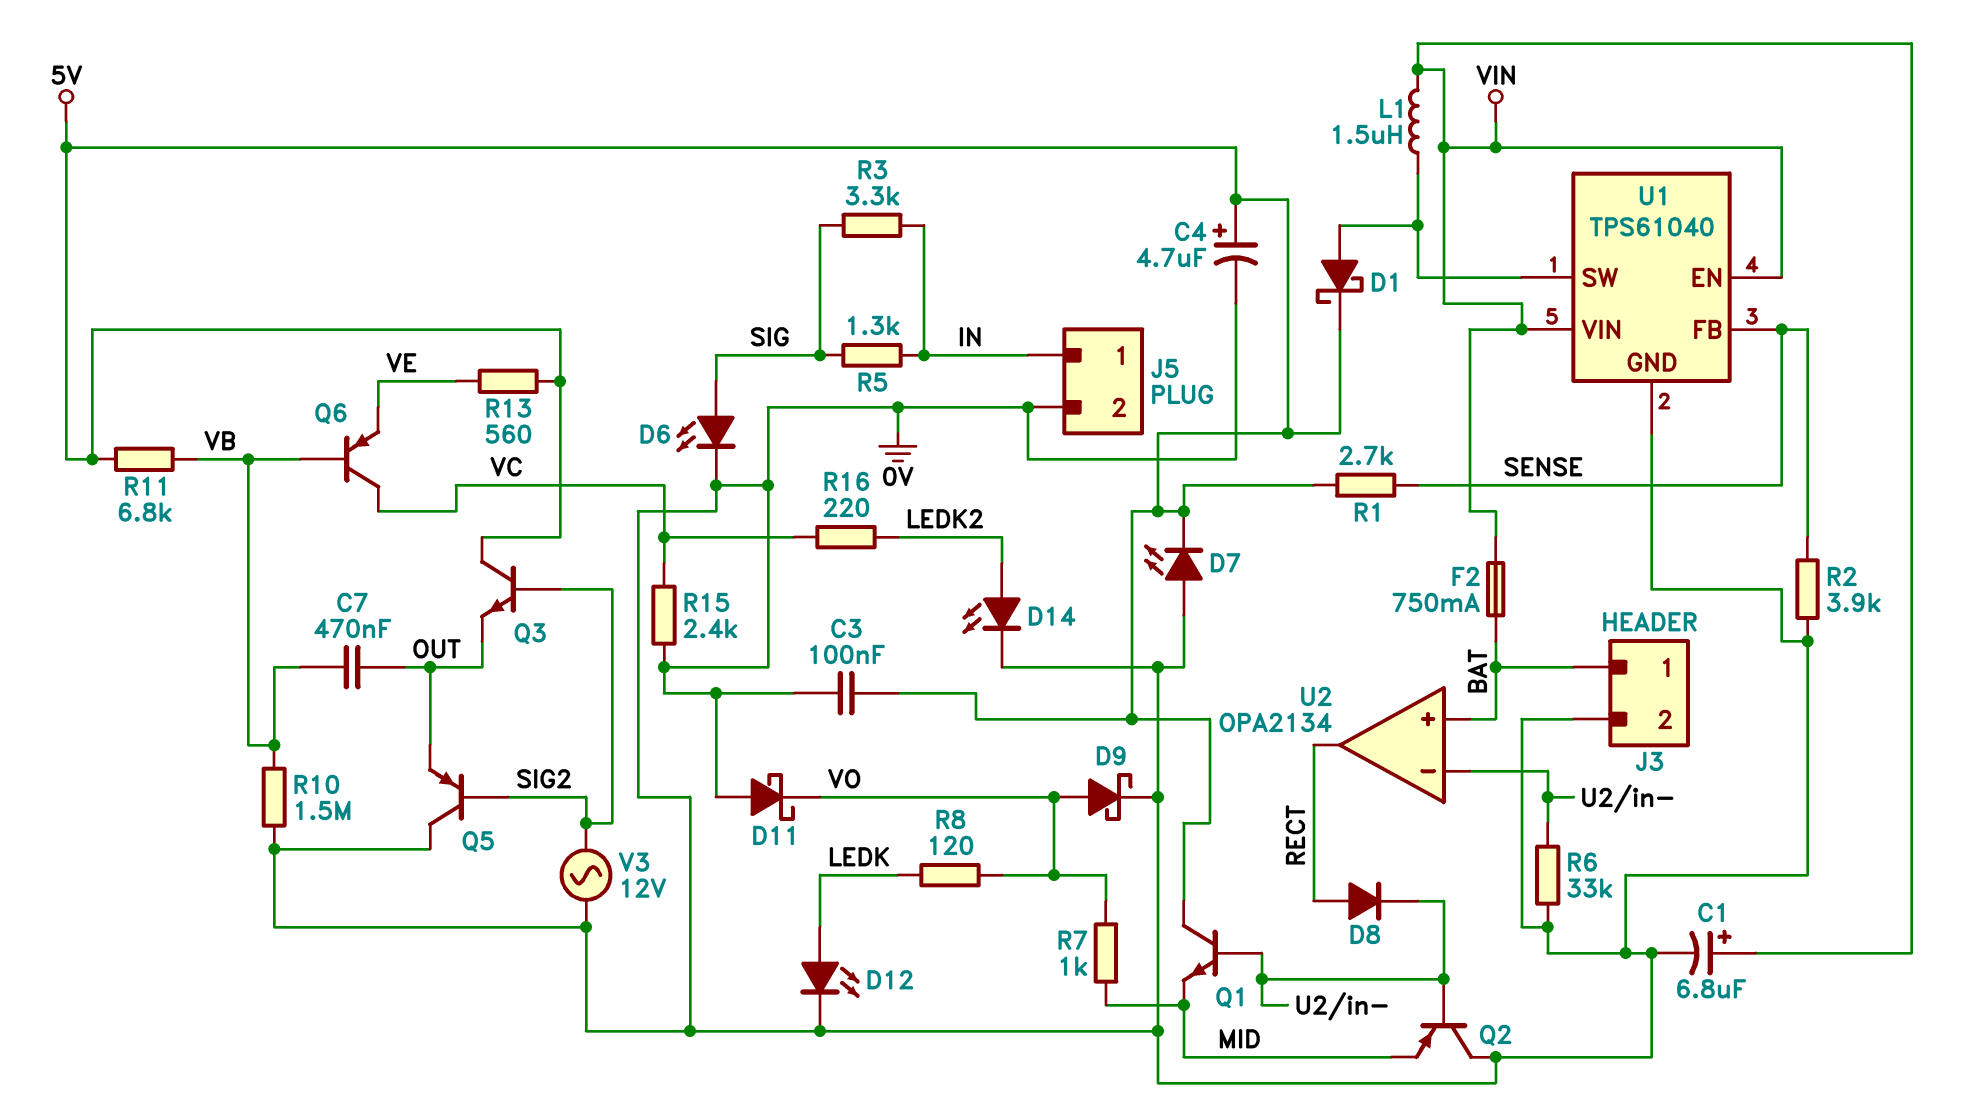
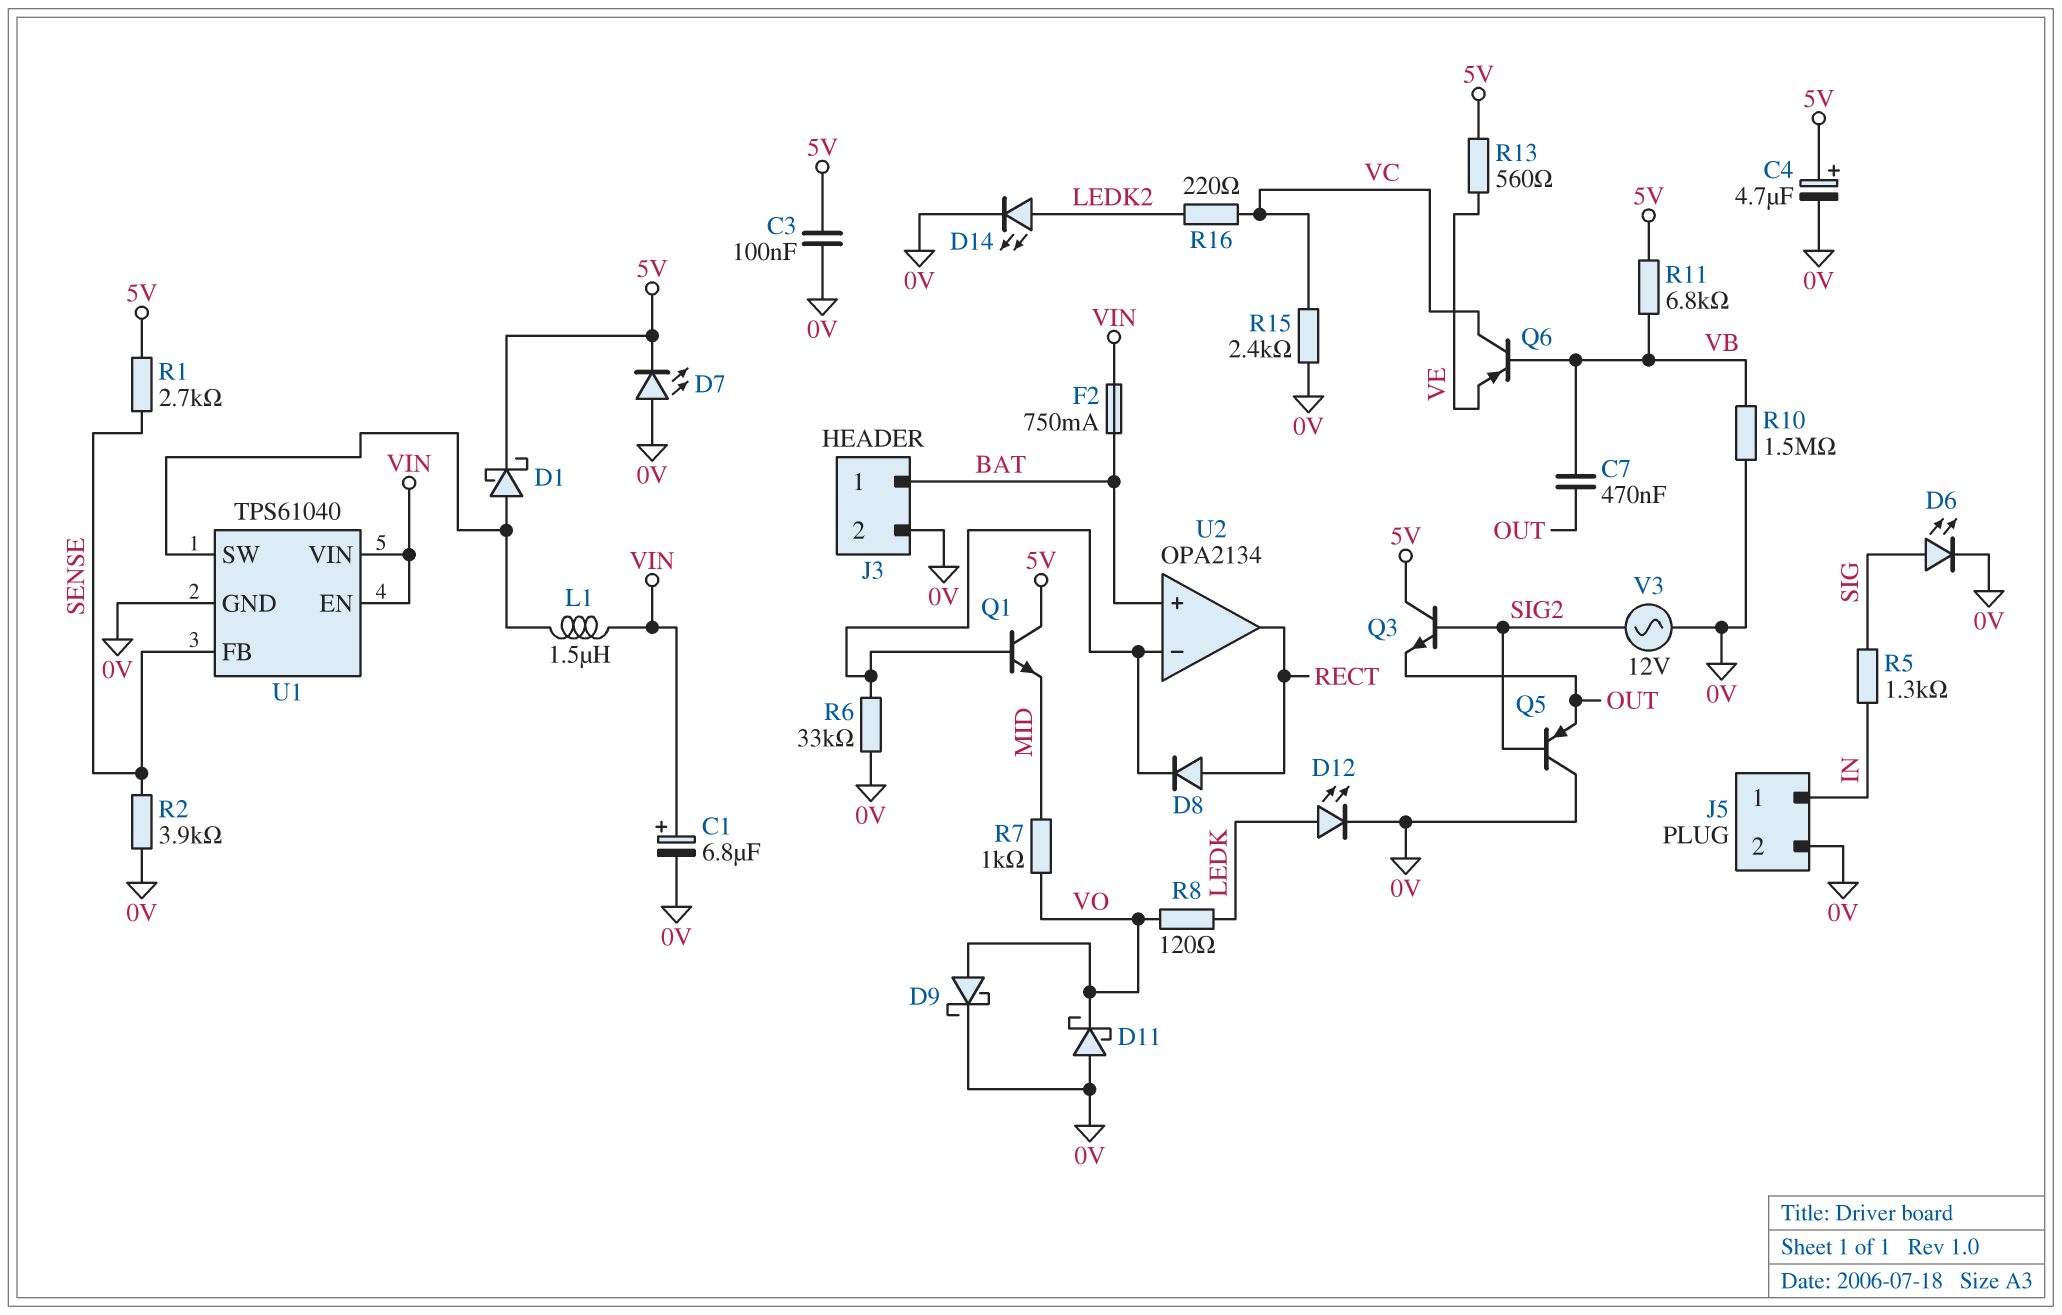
Q2: PNP (B U2/in-, C 0V, E MID) -> none
R3: 3.3k (IN, SIG) -> none

